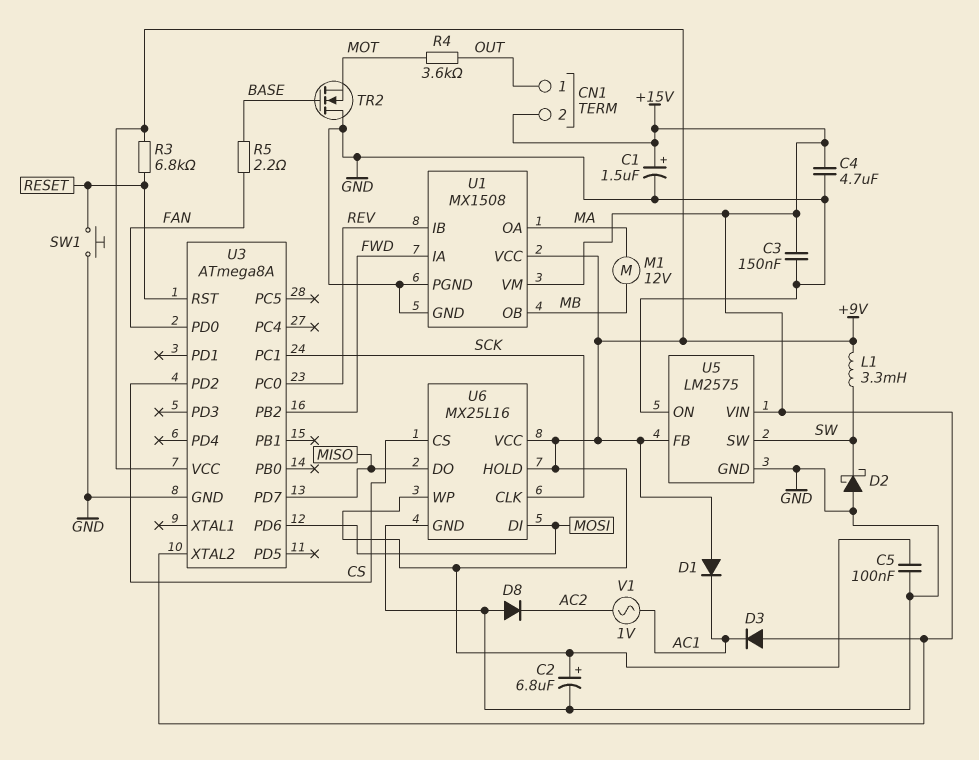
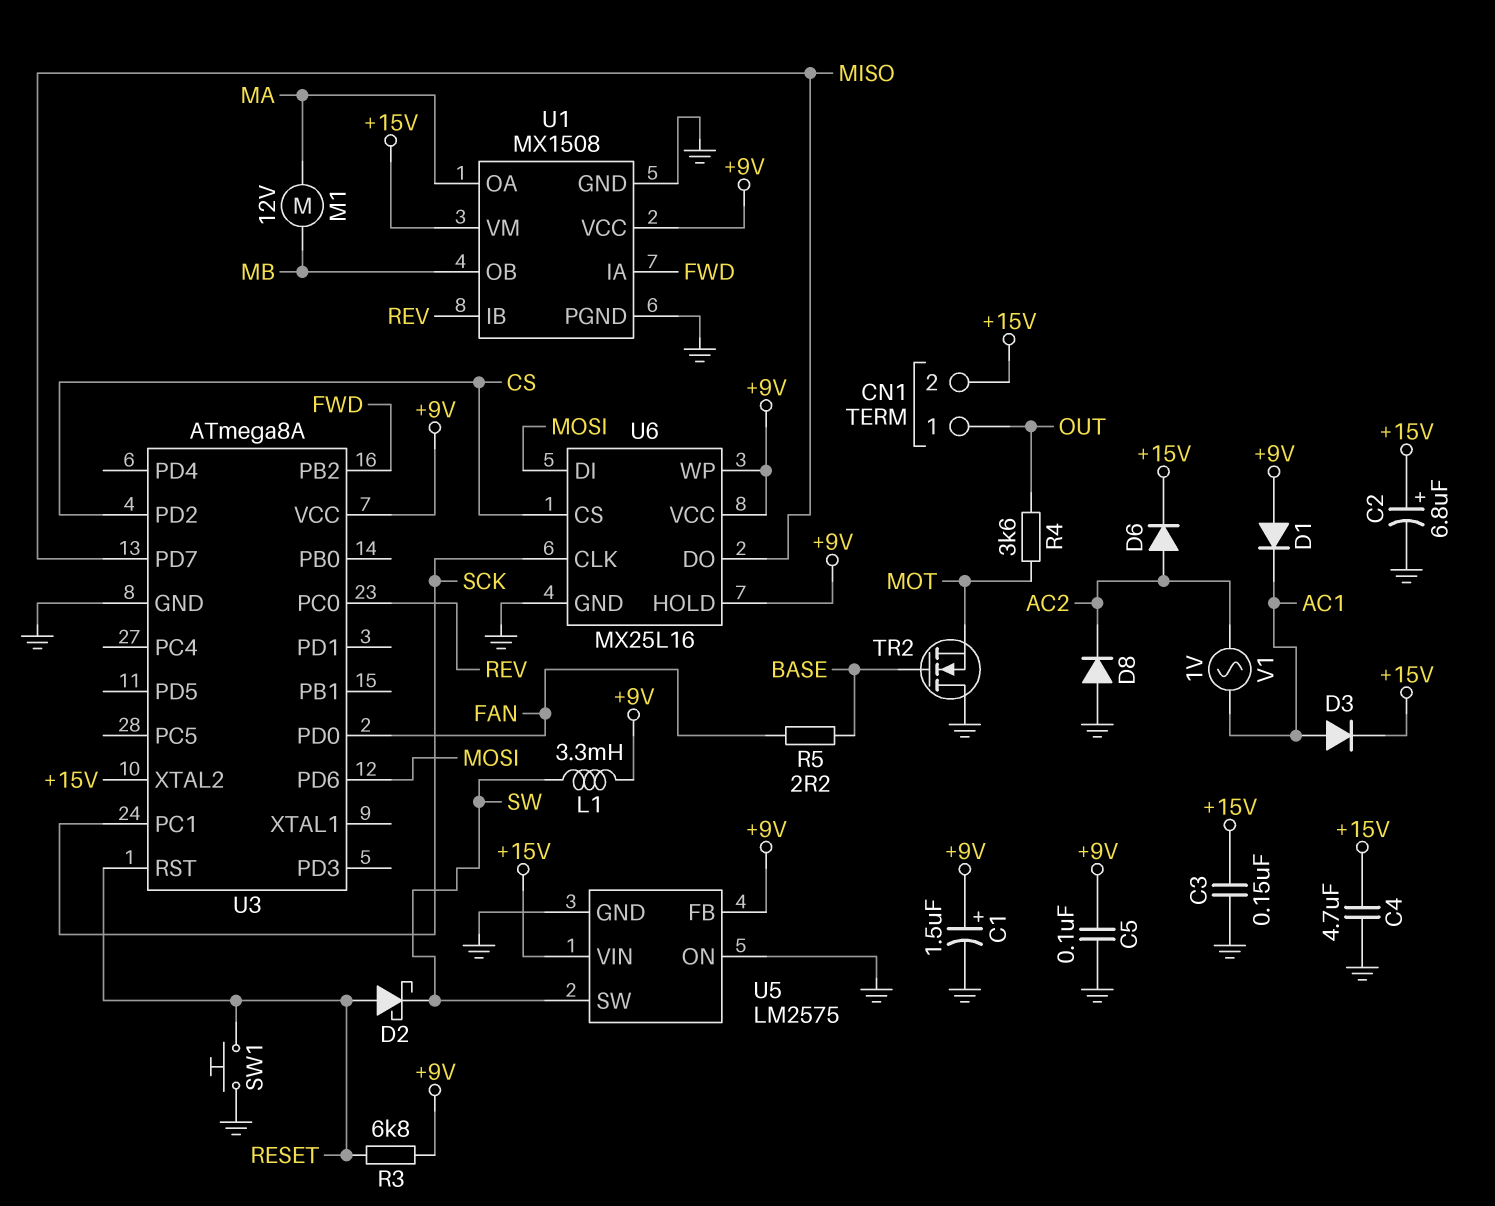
C1: 1.5uF (plus +15V, minus GND) -> 1.5uF (plus +9V, minus GND)
C2: 6.8uF (plus +9V, minus GND) -> 6.8uF (plus +15V, minus GND)
D2: schottky (A GND, K SW) -> schottky (A RESET, K SW)
D3: diode (A +15V, K AC1) -> diode (A AC1, K +15V)
D6: none -> diode (A AC2, K +15V)

